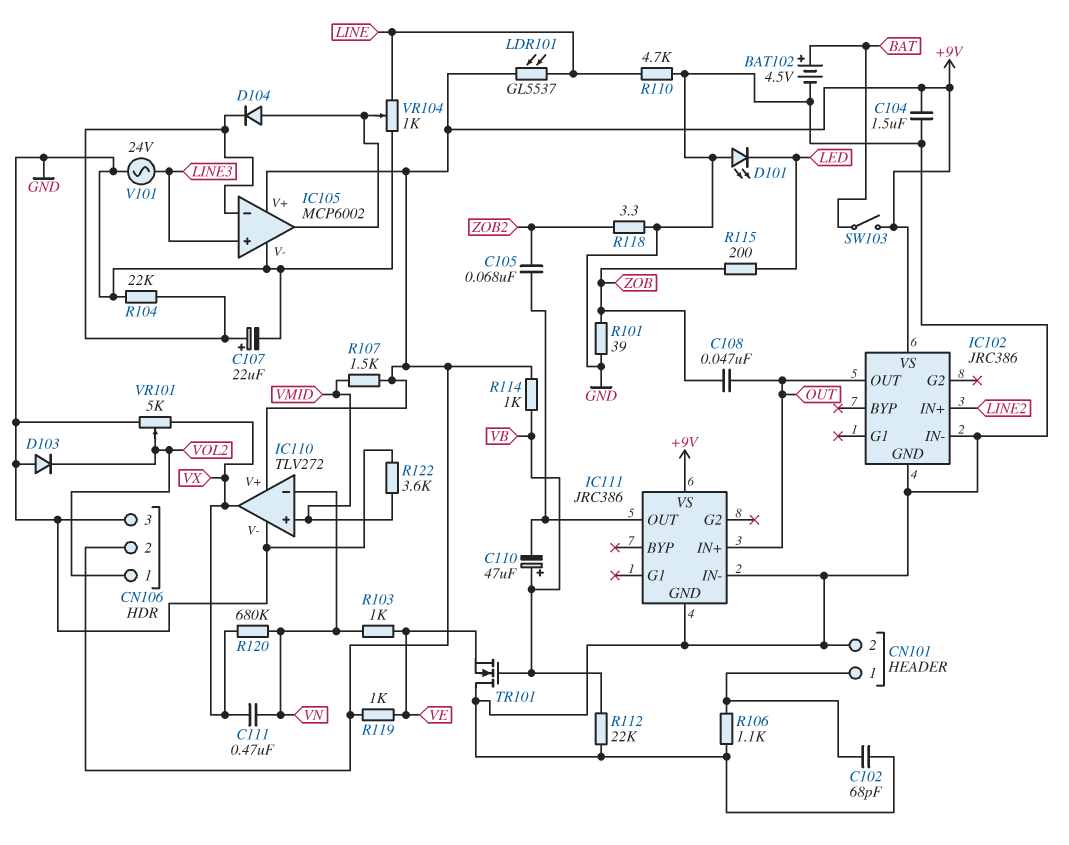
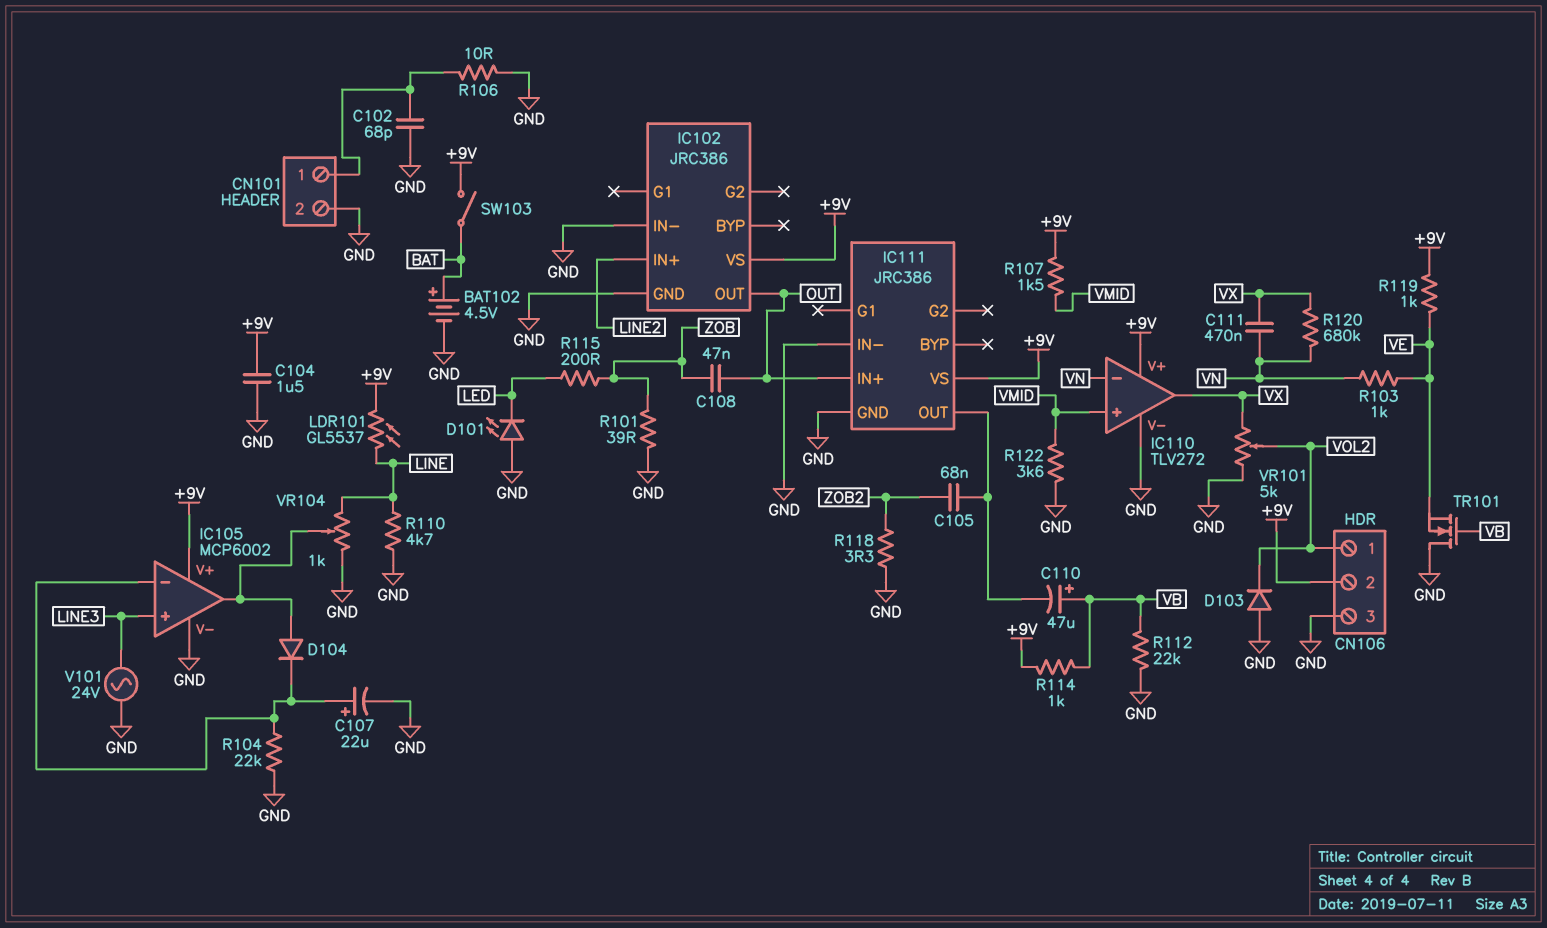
R106: 1.1k (CN101/1, GND) -> 10 (CN101/1, GND)

